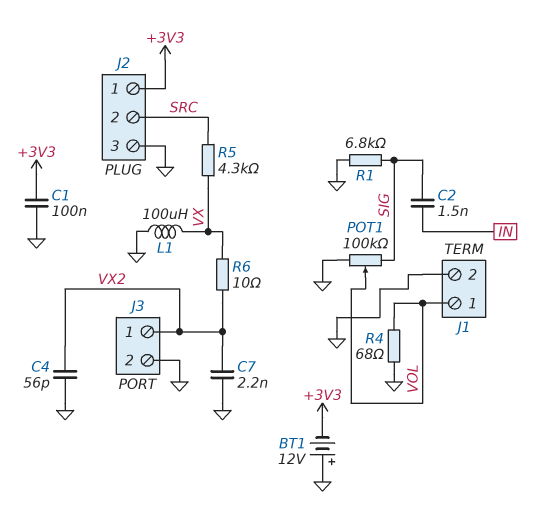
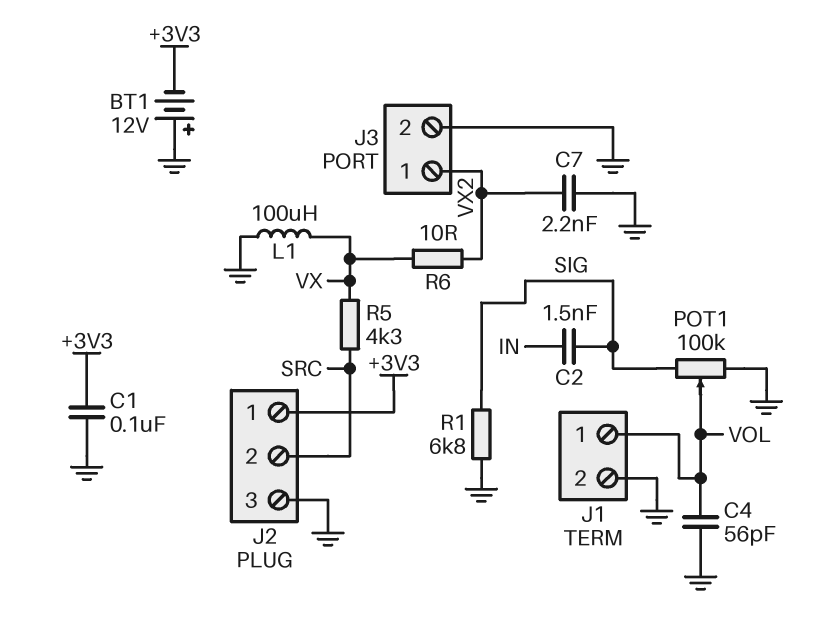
C4: 56pF (GND, VX2) -> 56pF (GND, VOL)
R4: 68 (GND, VOL) -> none

